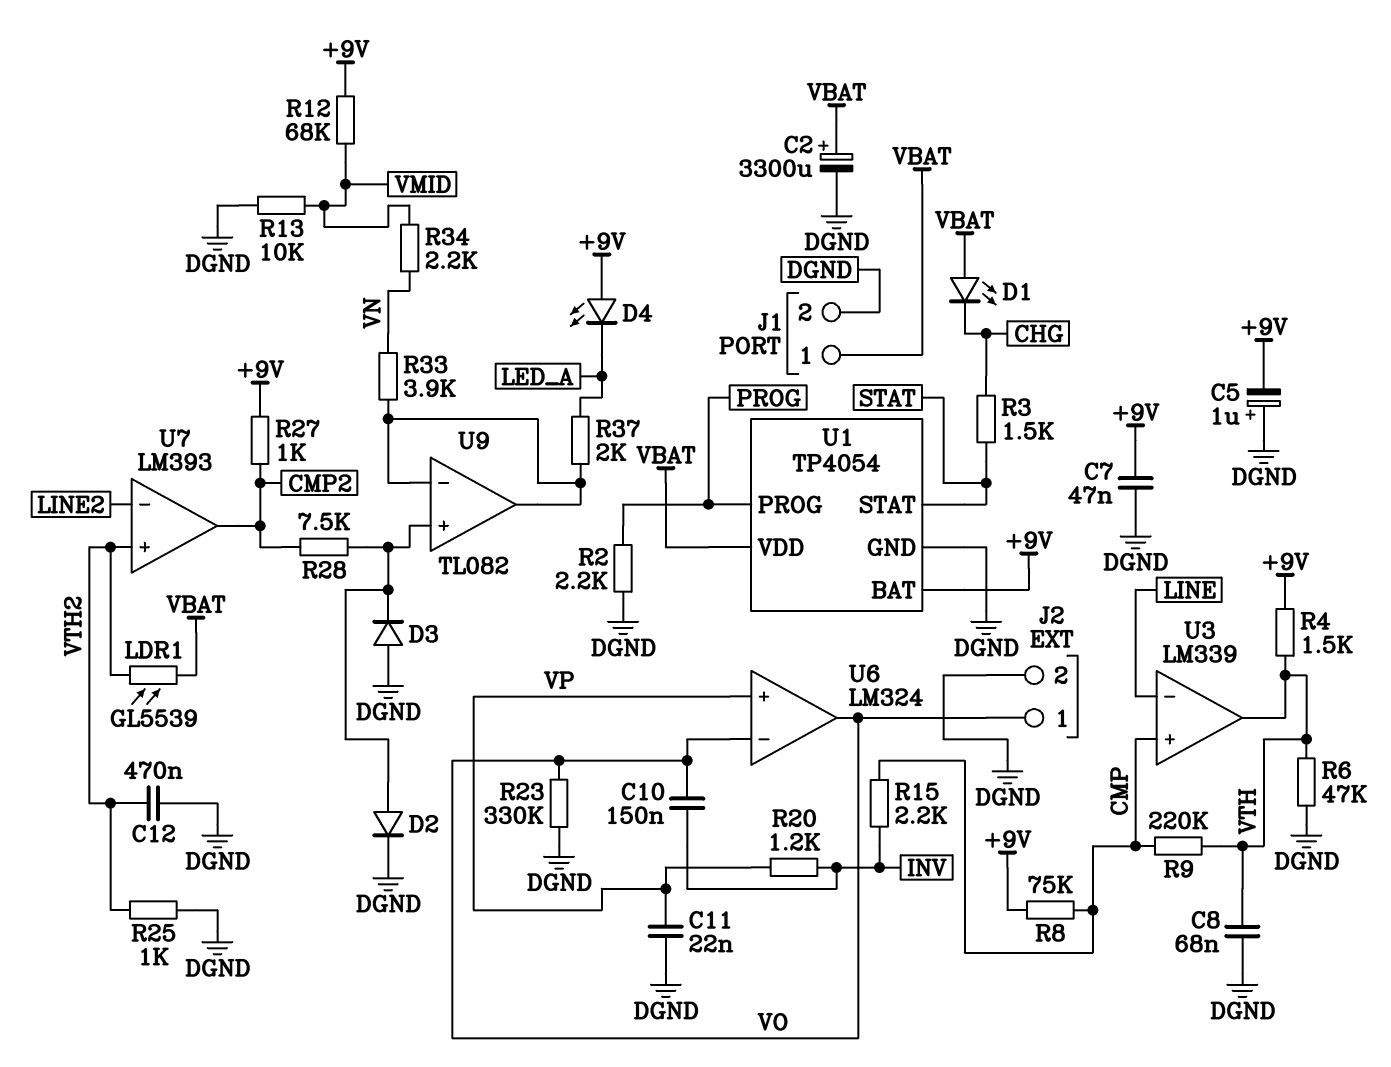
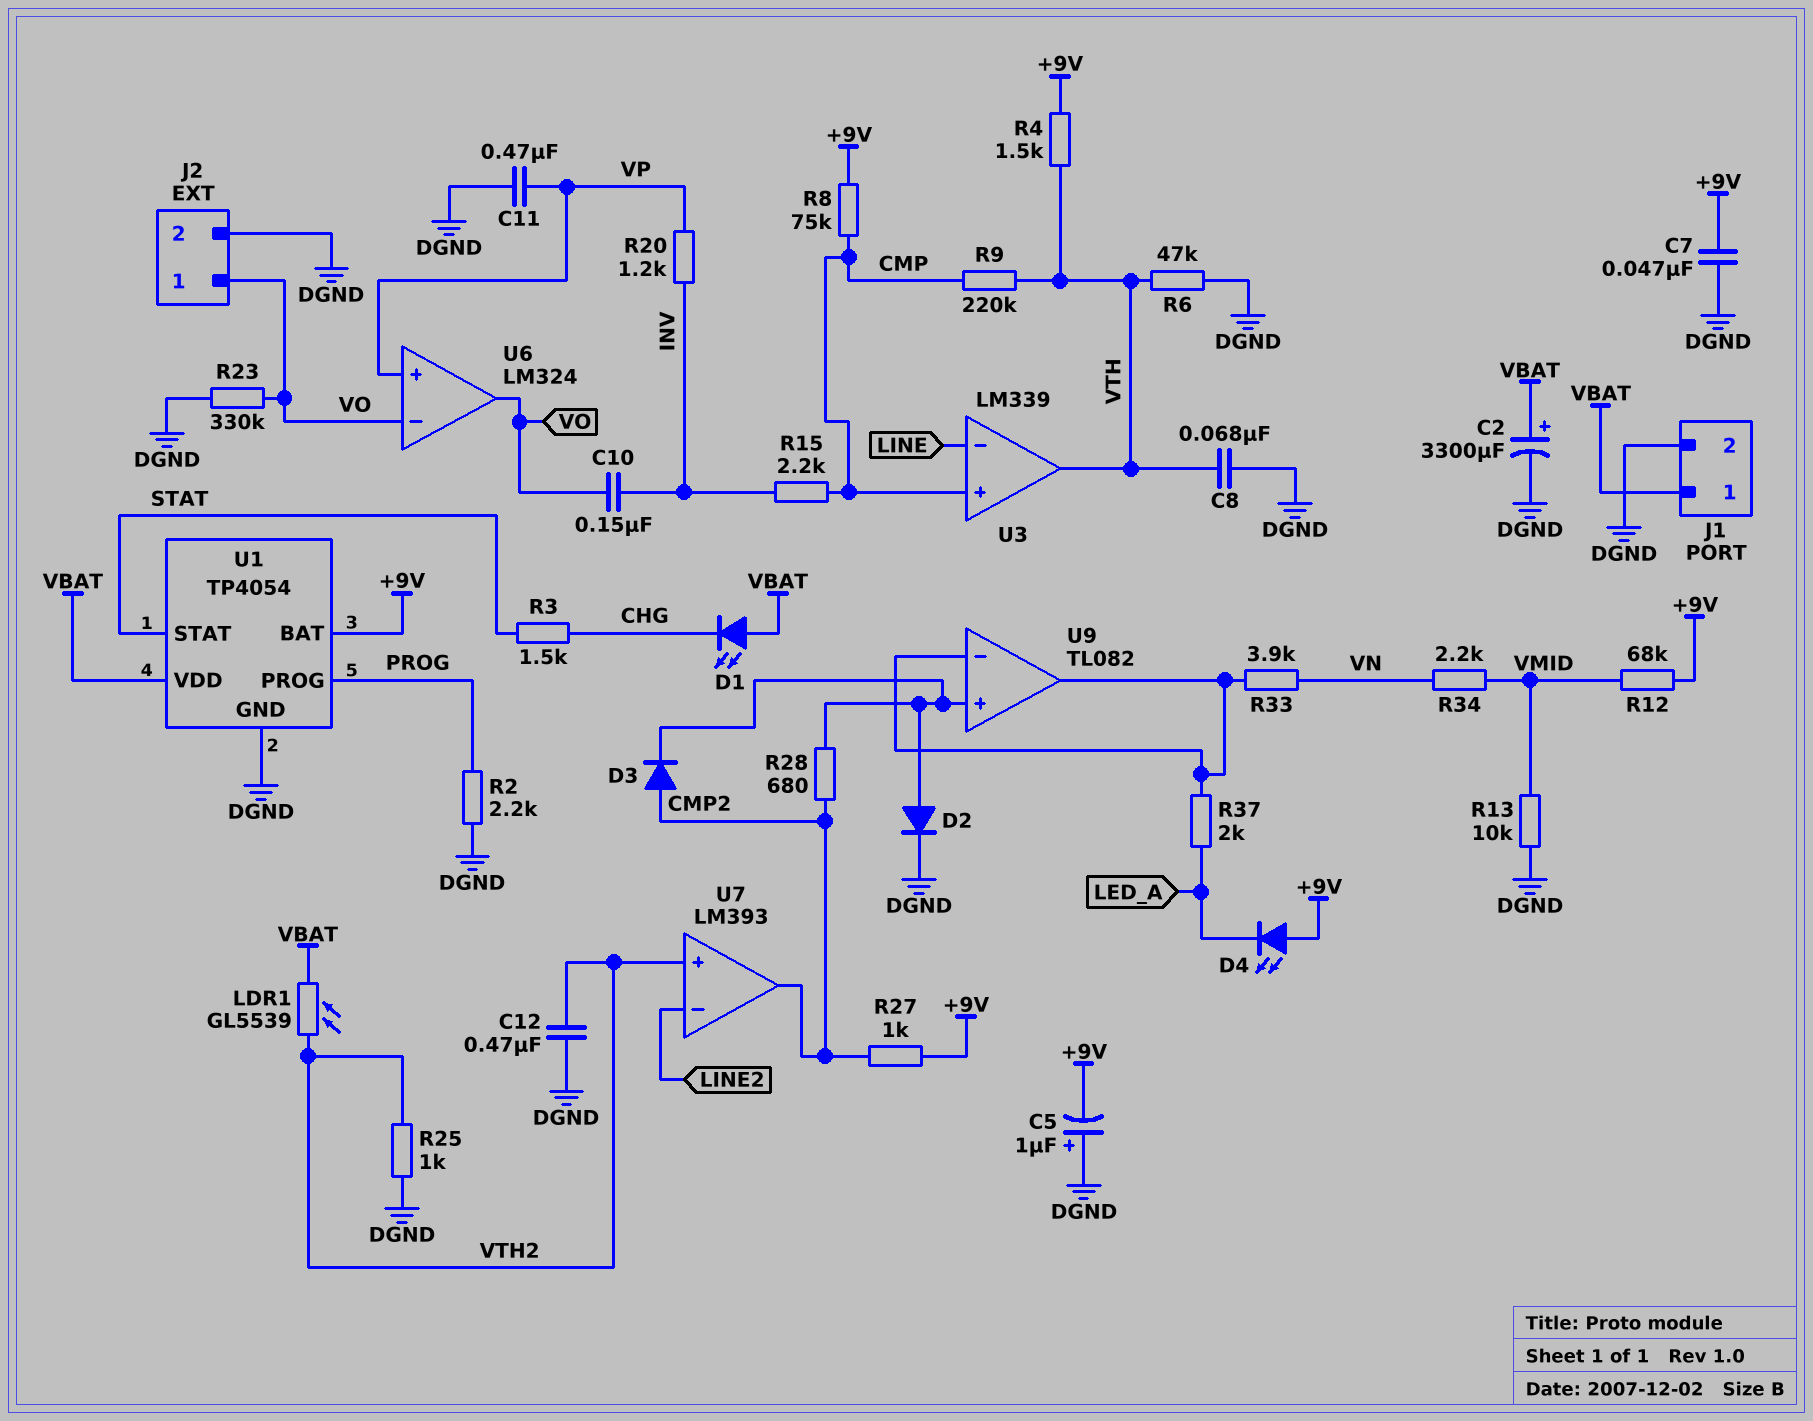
C11: 22nF (DGND, VP) -> 470nF (DGND, VP)
D3: diode (A DGND, K U9/in+) -> diode (A CMP2, K U9/in+)
R28: 7.5k (CMP2, U9/in+) -> 680 (CMP2, U9/in+)

